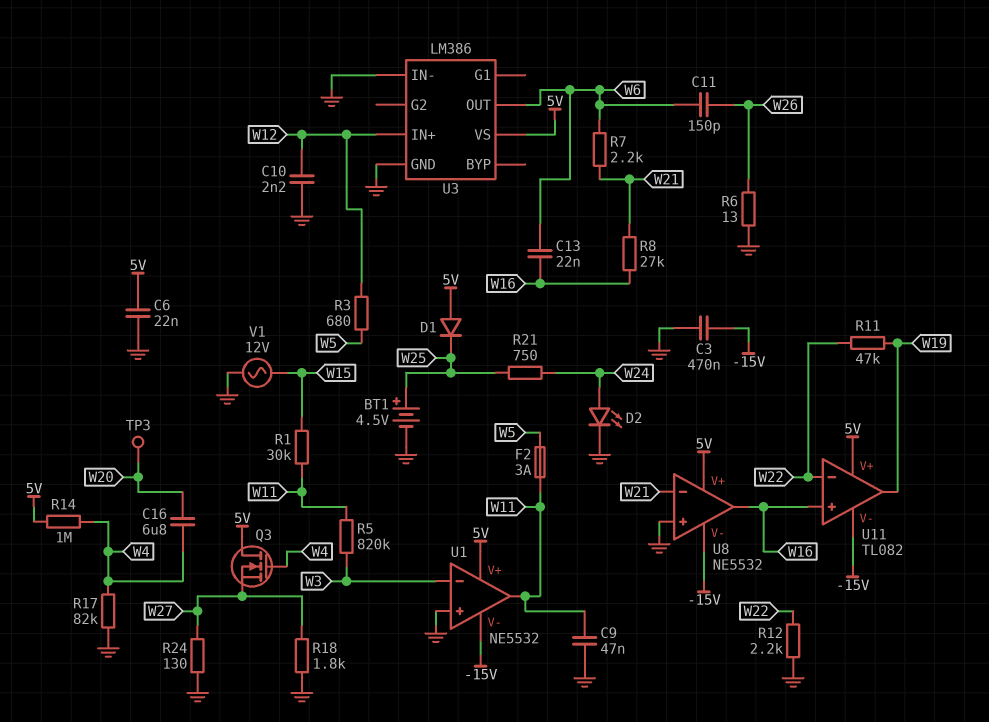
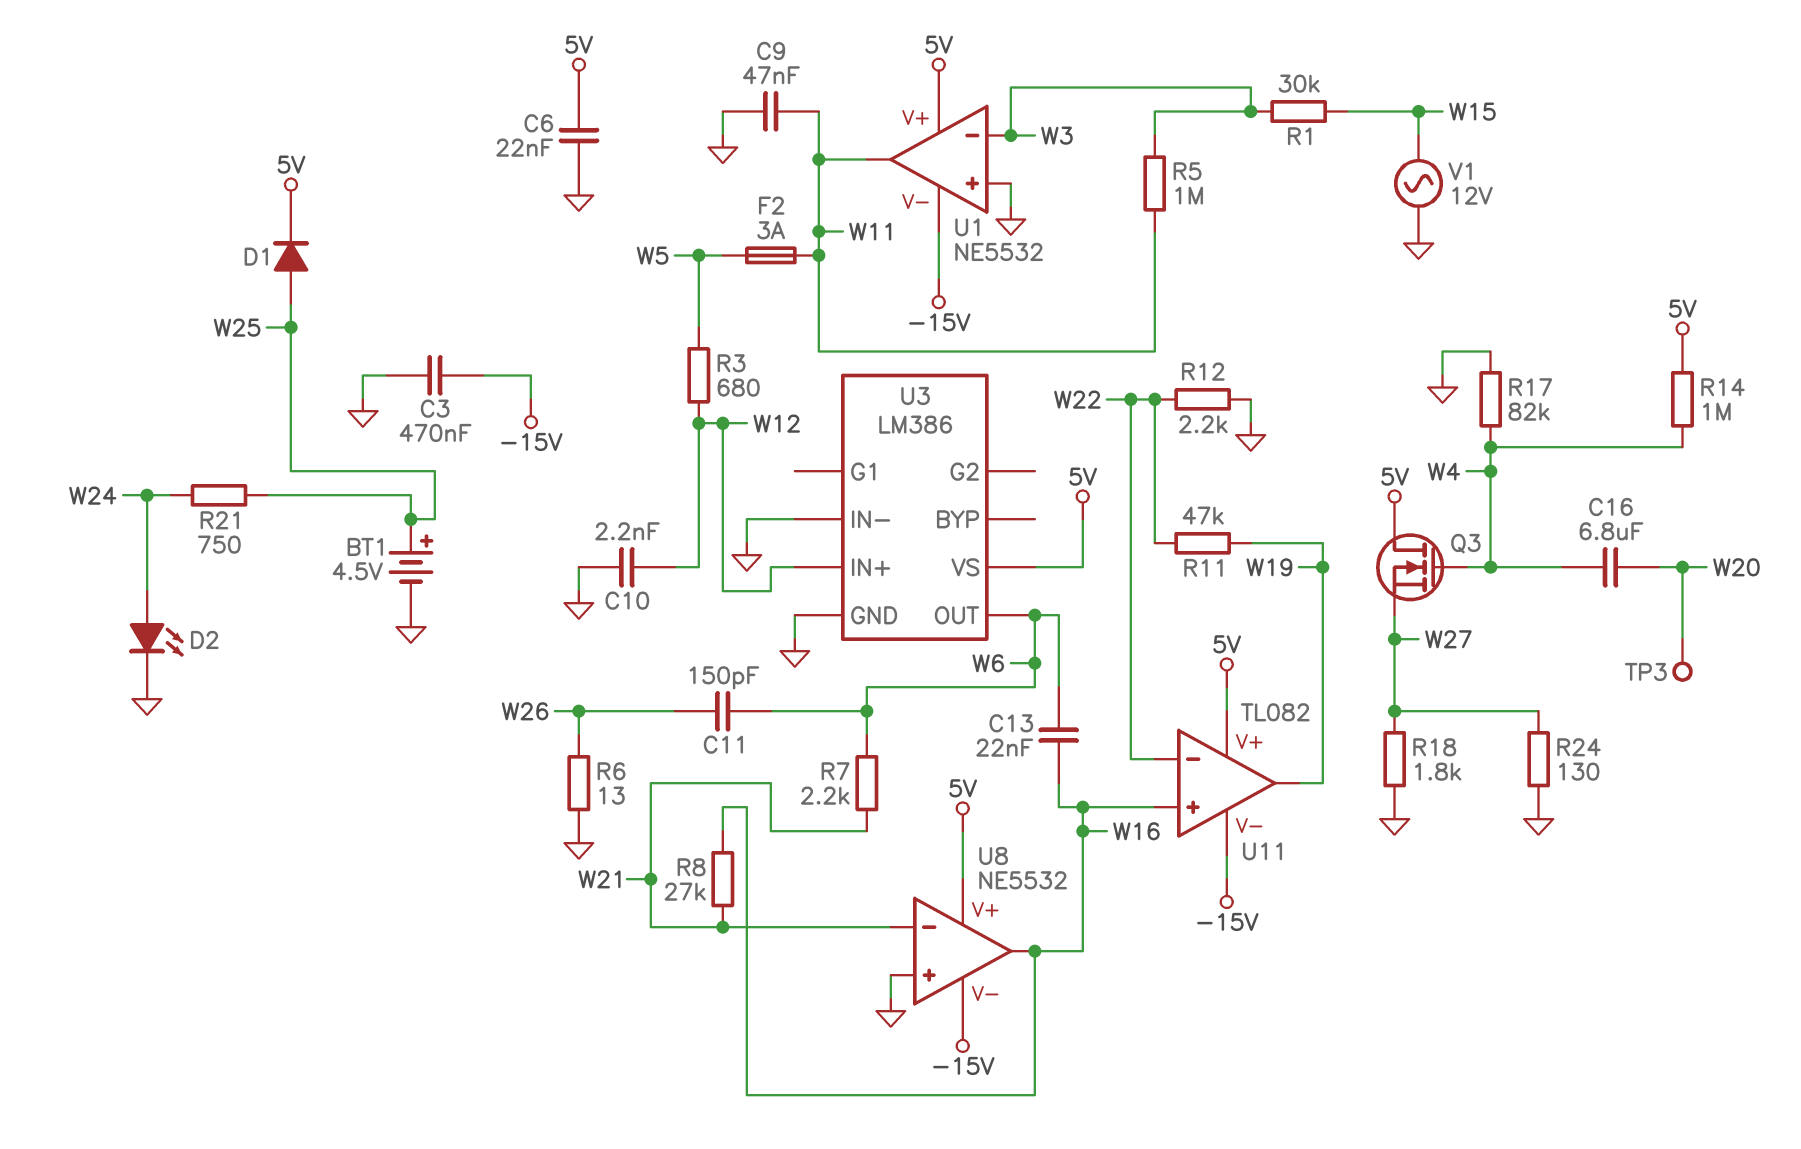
D1: diode (A 5V, K W25) -> diode (A W25, K 5V)
R1: 30k (W11, W15) -> 30k (W3, W15)
R5: 820k (W3, W11) -> 1M (W3, W11)

